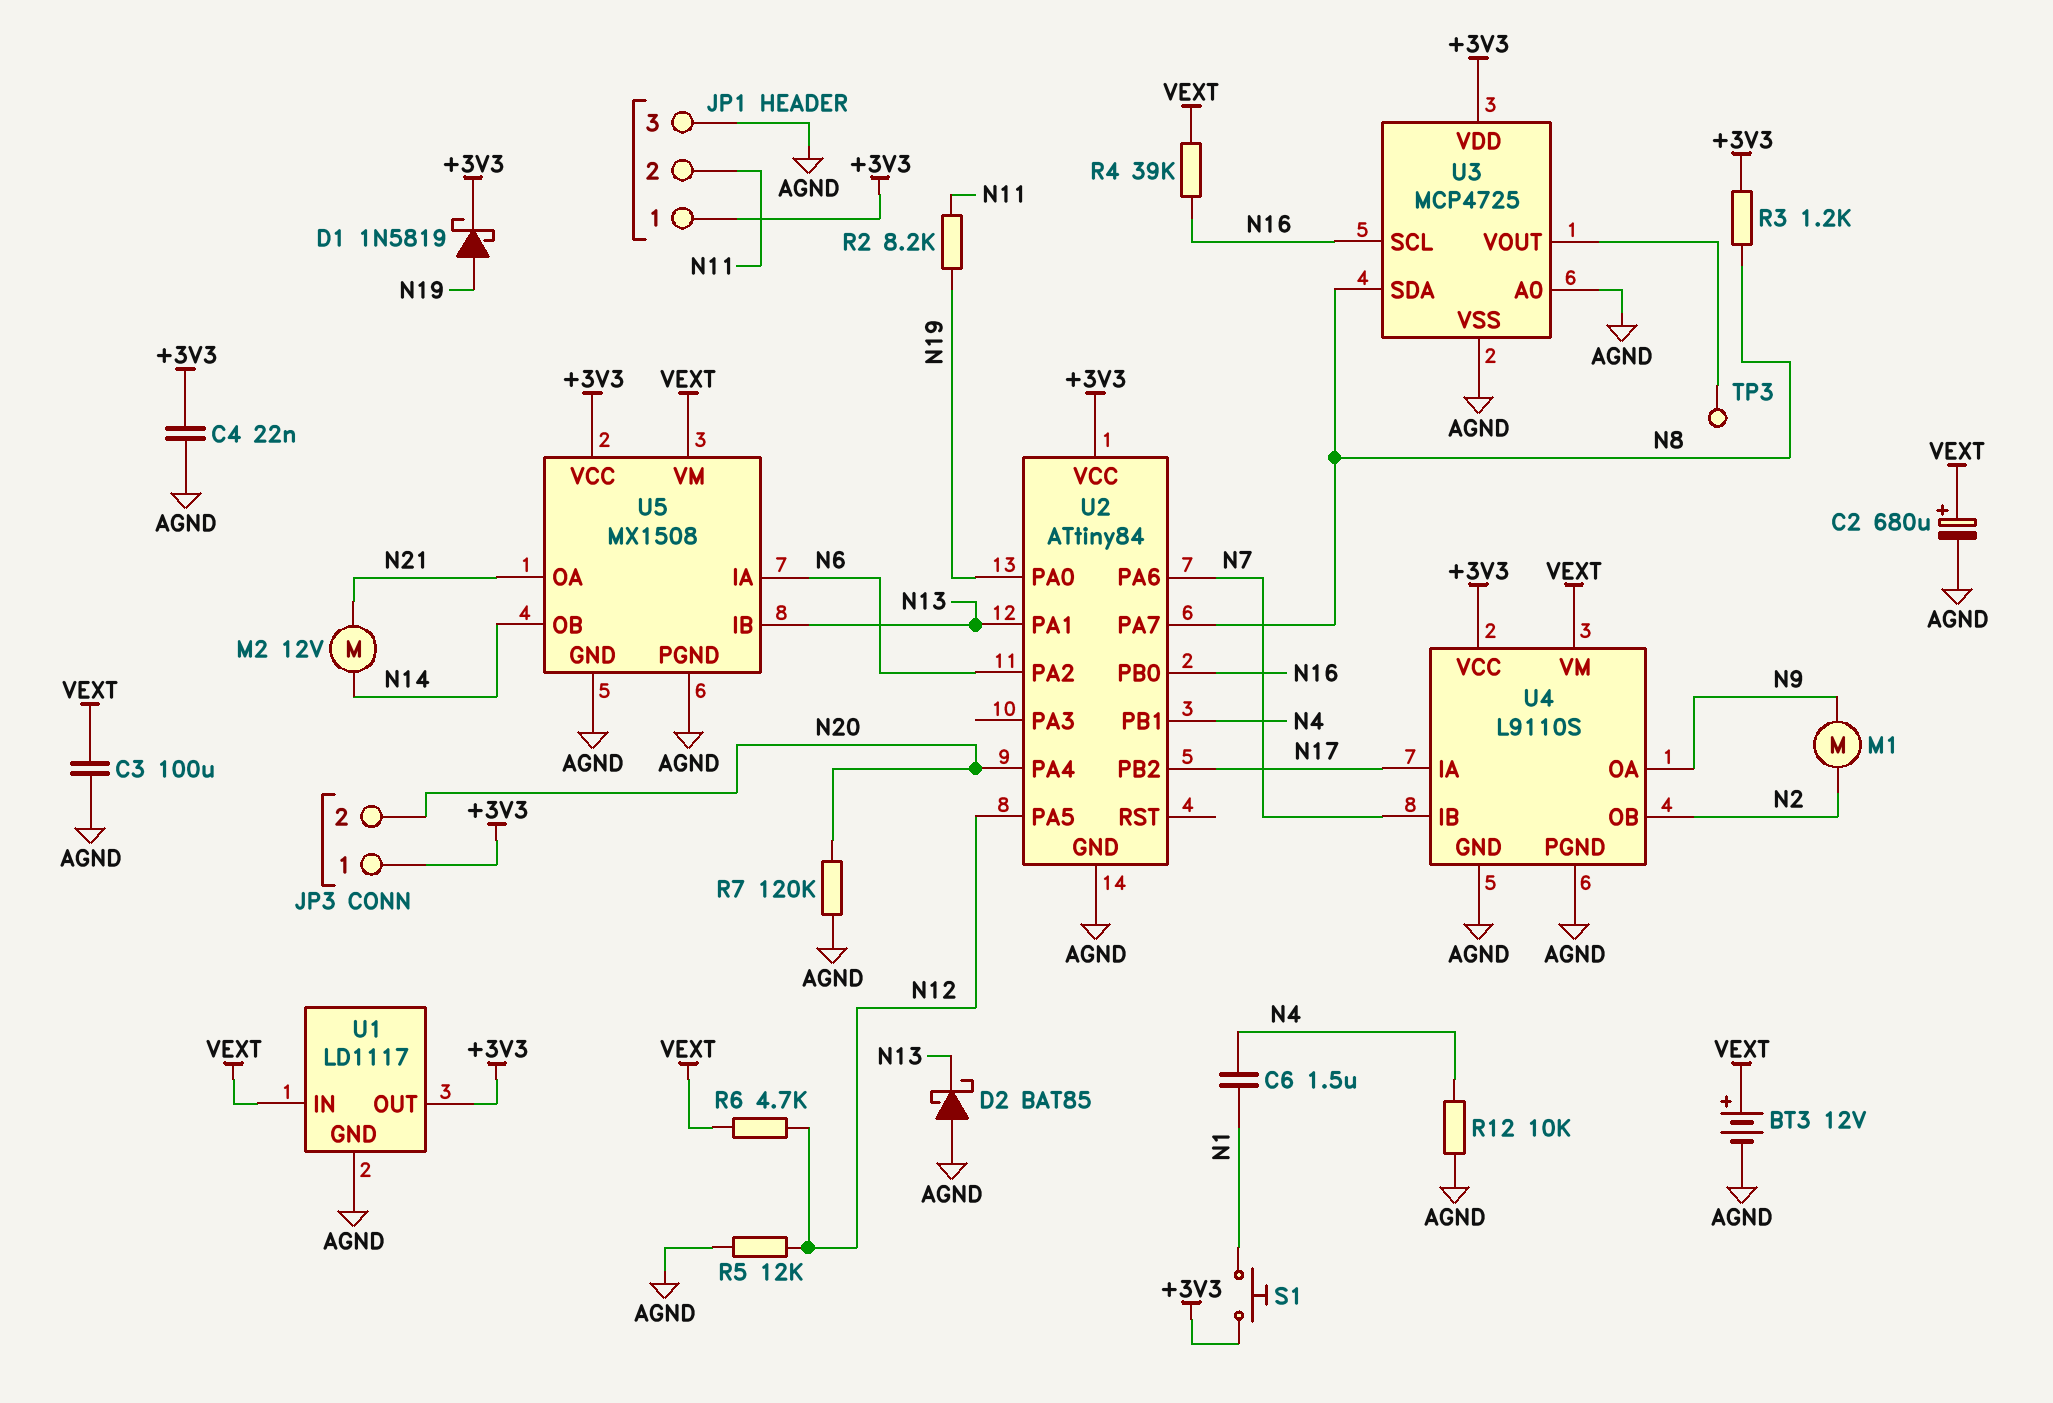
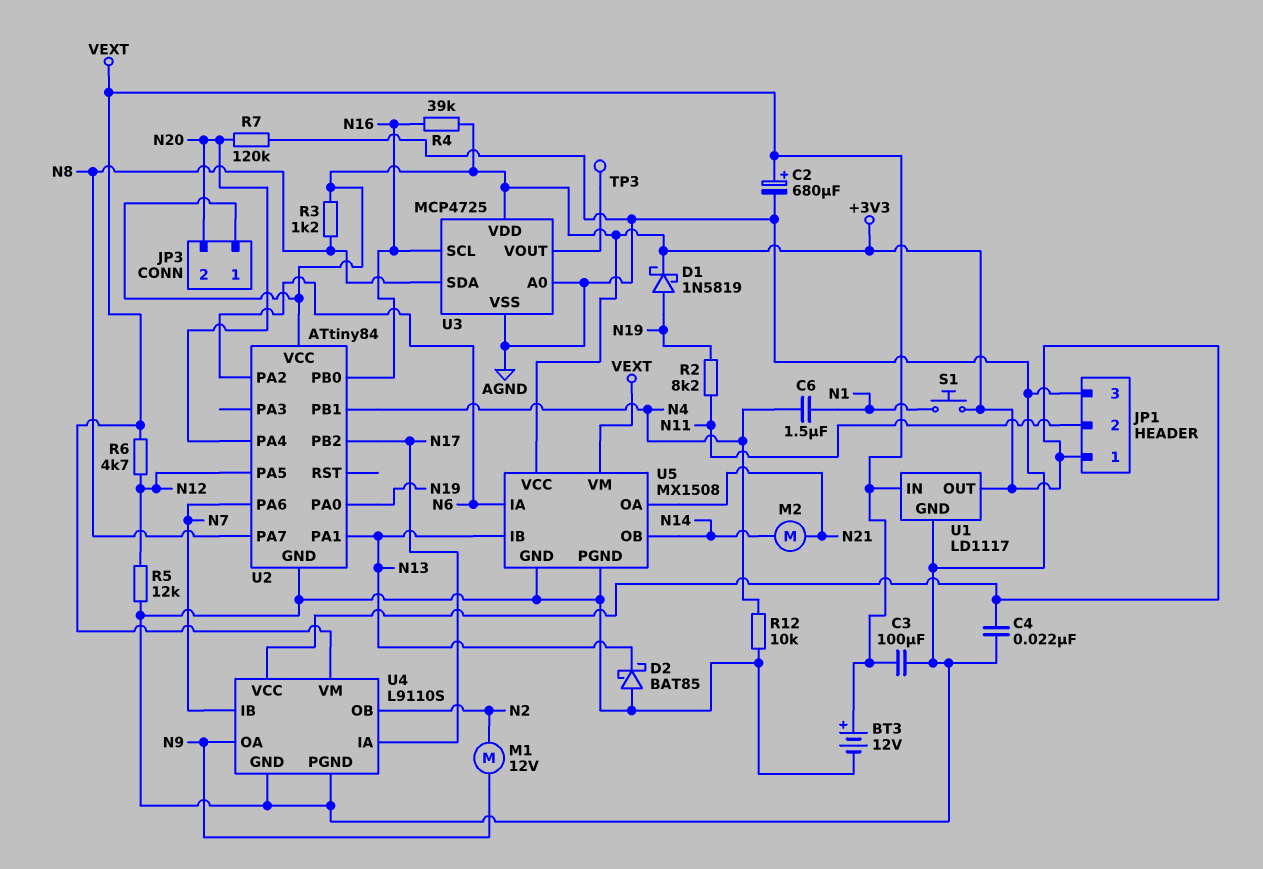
M1: motor (N2, N9) -> motor 12V (N2, N9)
M2: motor 12V (N14, N21) -> motor (N14, N21)
R4: 39k (N16, VEXT) -> 39k (+3V3, N16)

